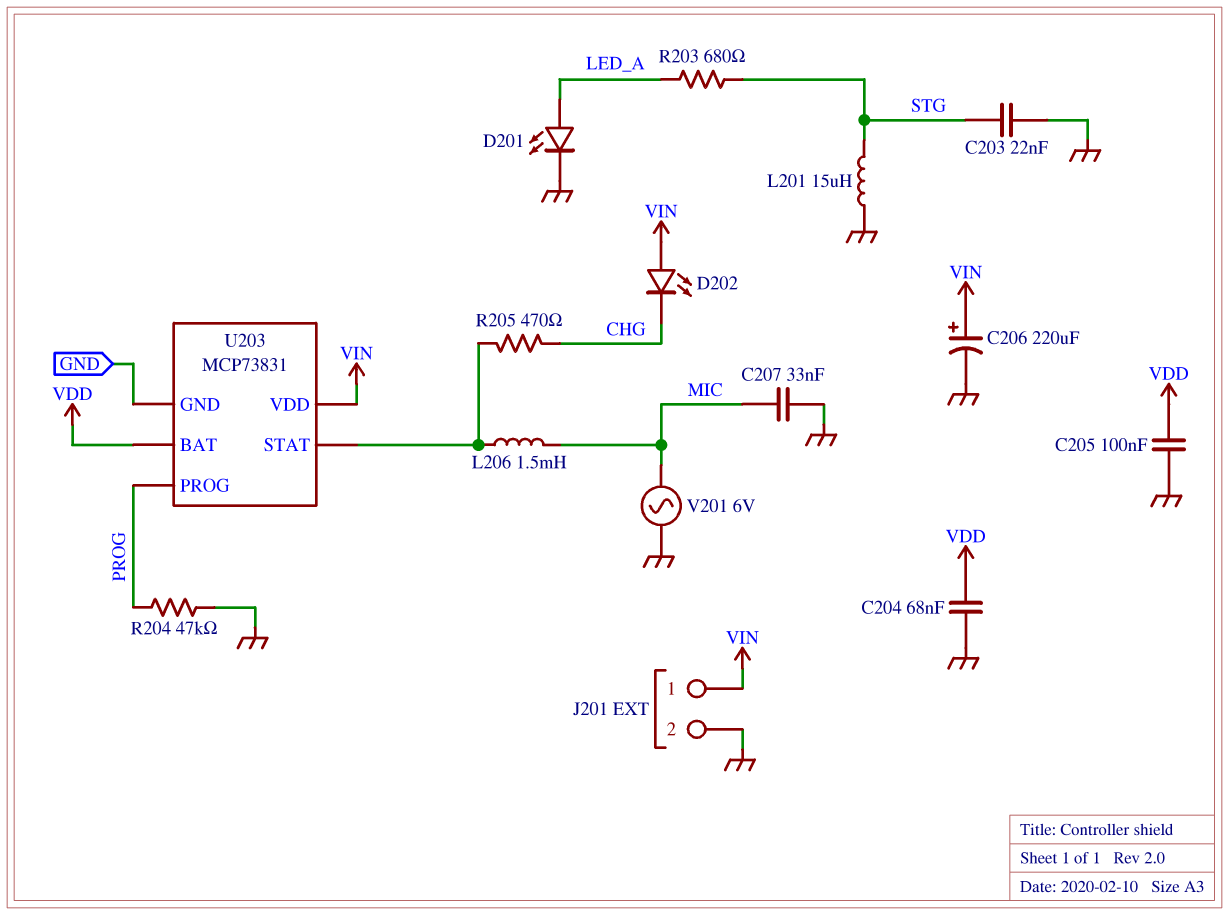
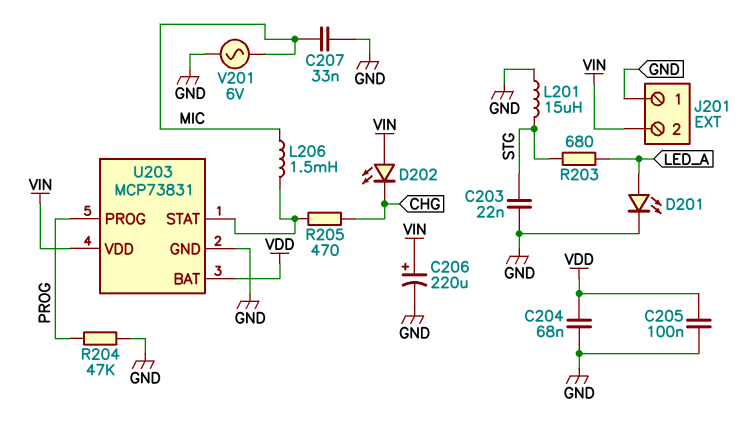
J201 pin 1: VIN -> GND
J201 pin 2: GND -> VIN

